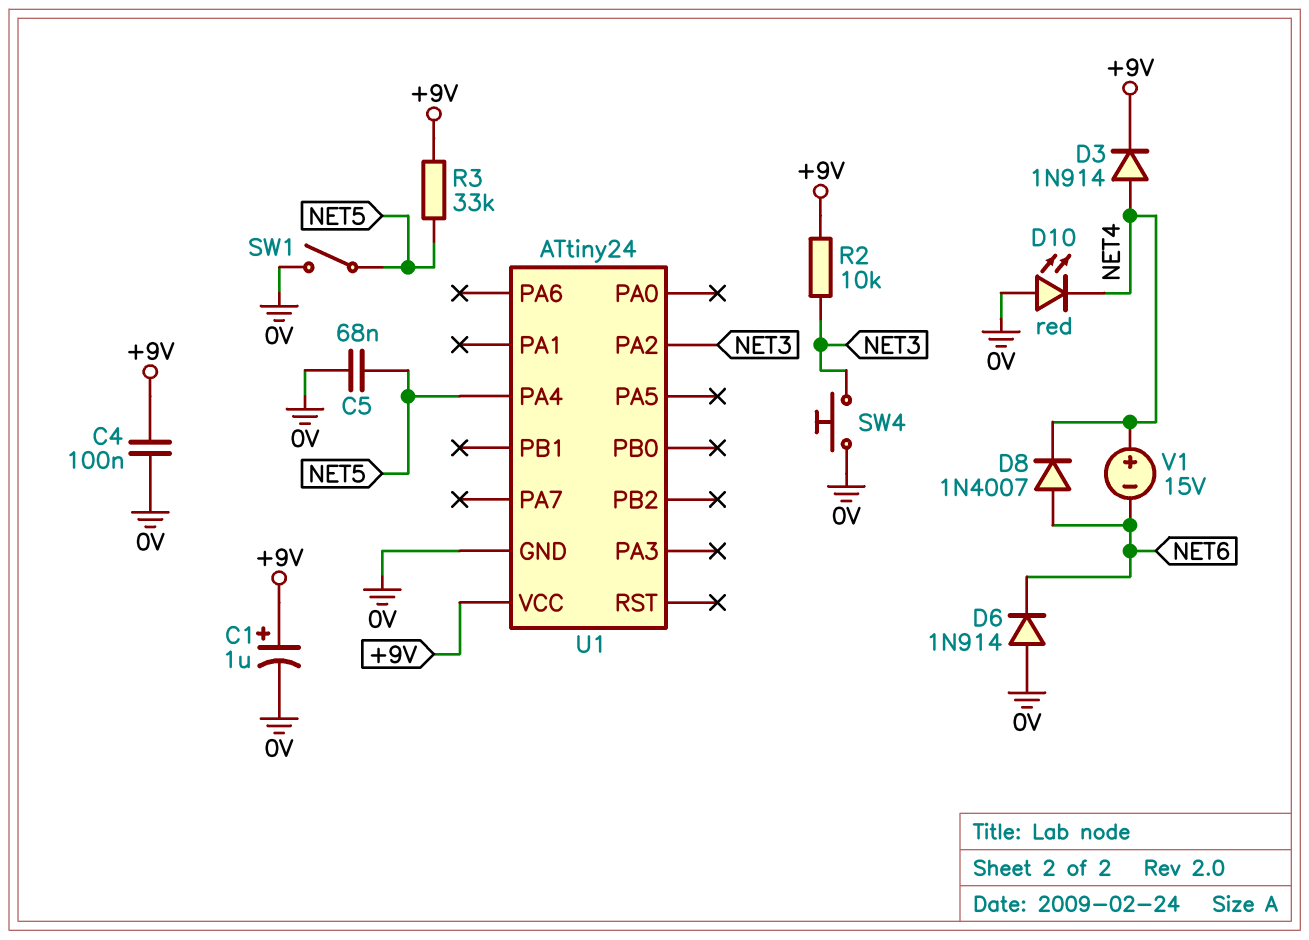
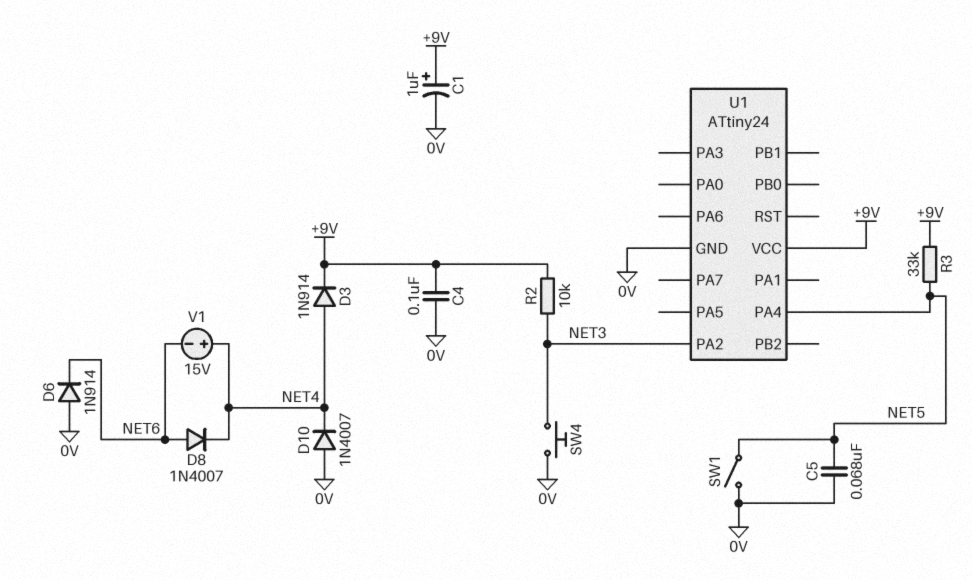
D10: LED red (A 0V, K NET4) -> diode 1N4007 (A 0V, K NET4)

